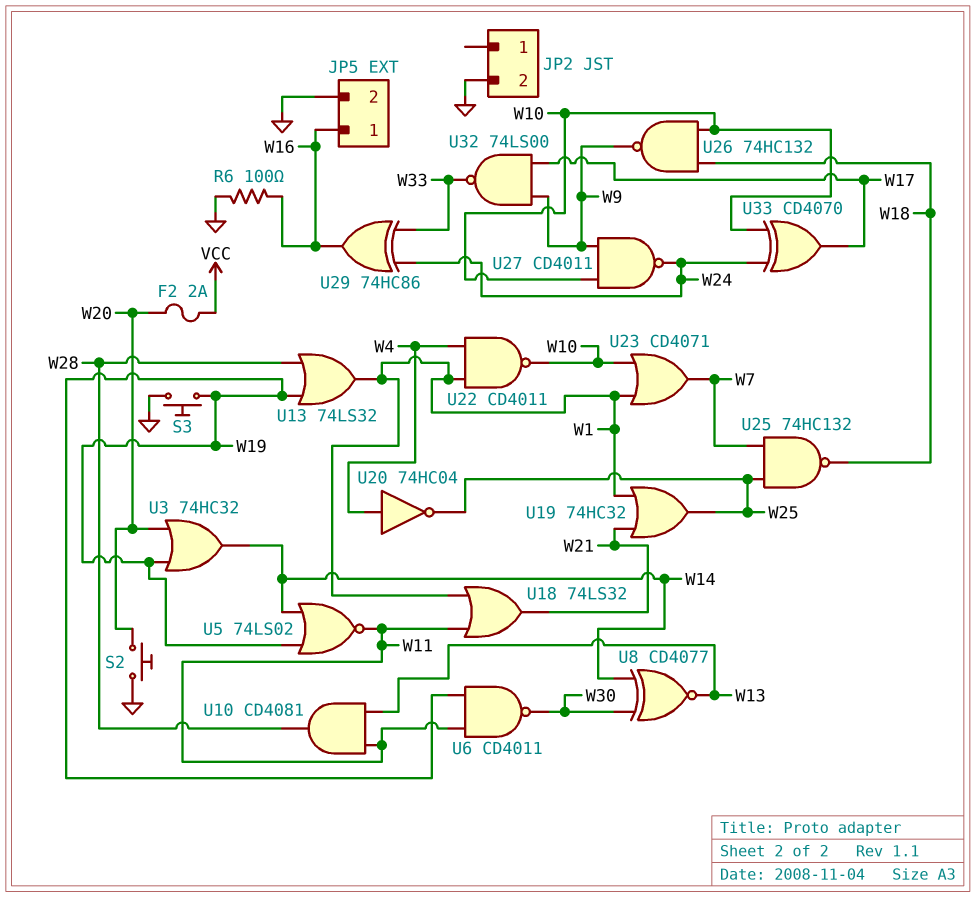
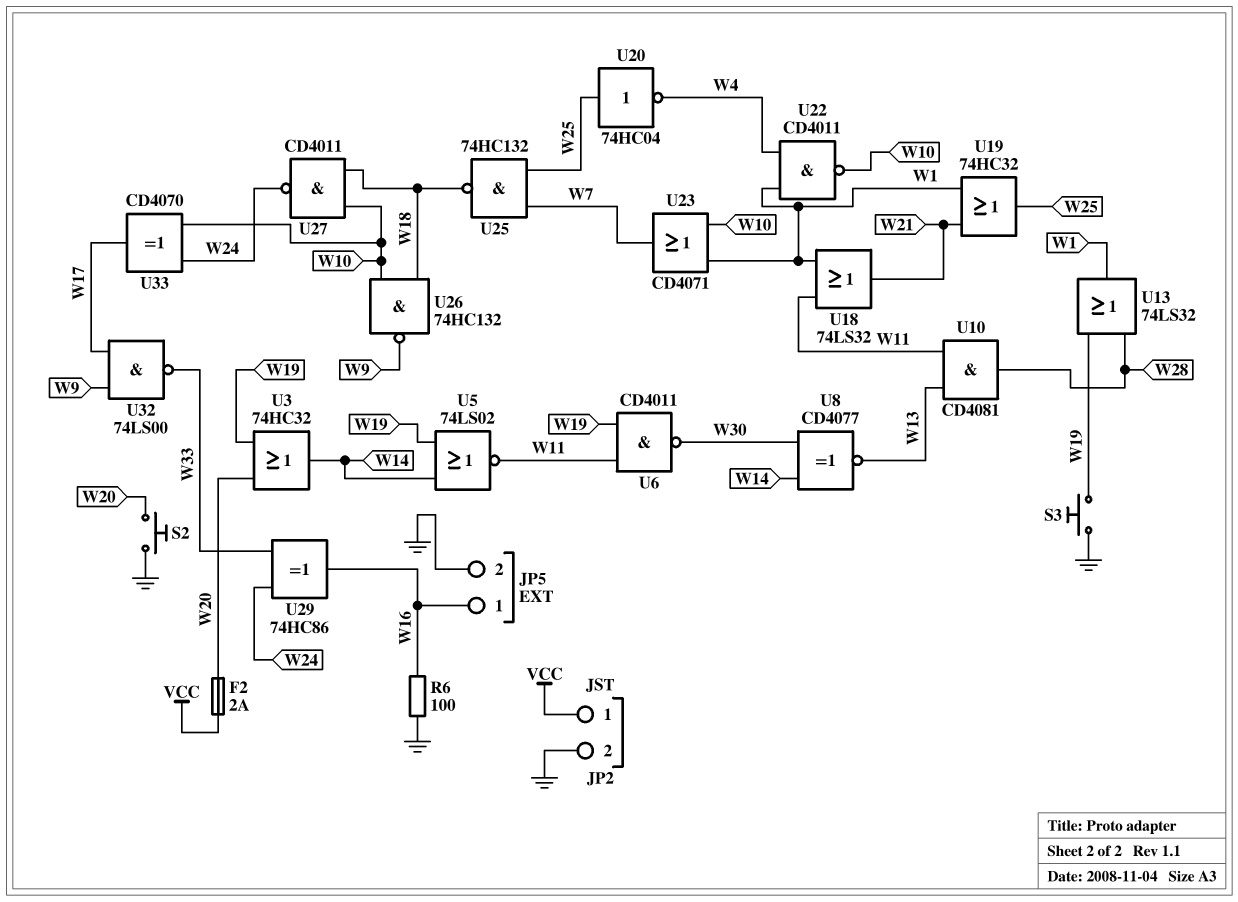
JP2 pin 1: none -> VCC
U20: NOT 74HC04 (in W4, out W25) -> NOT 74HC04 (in W25, out W4)
U27: NAND CD4011 (in W9, in W10, out W24) -> NAND CD4011 (in W10, in W18, out W24)

